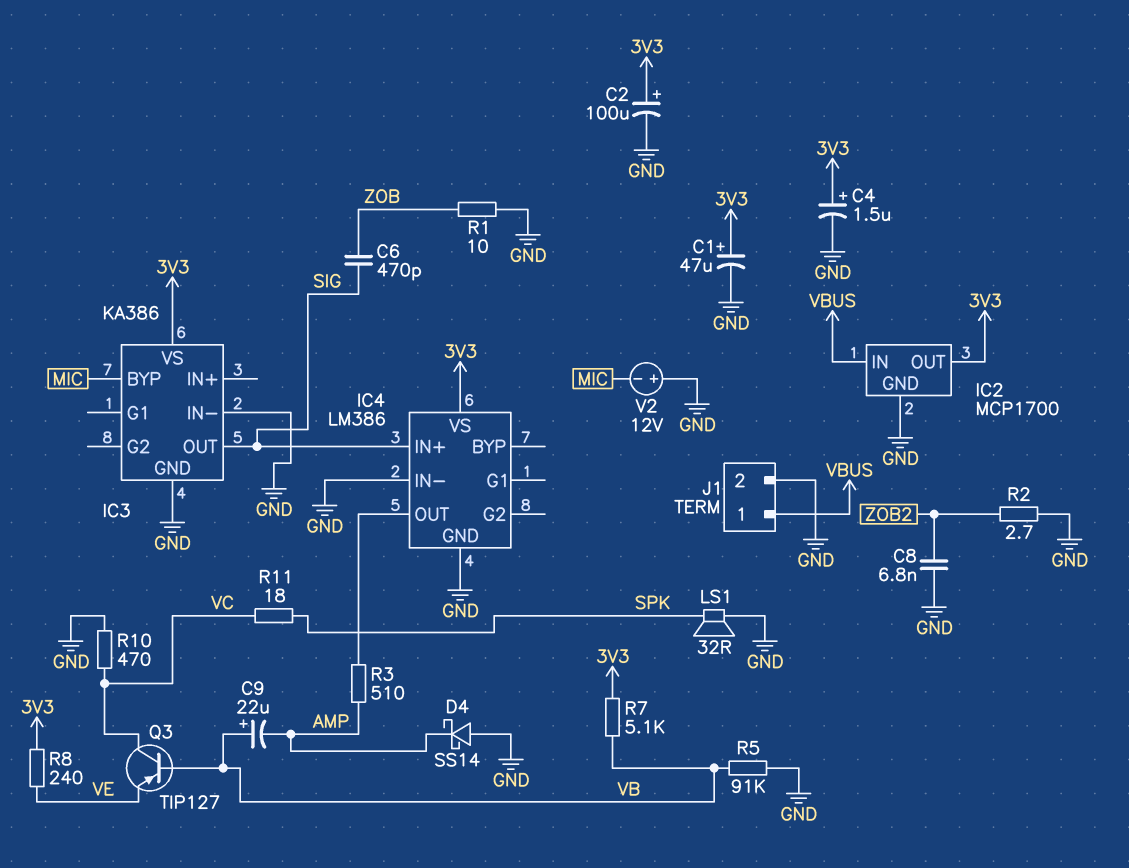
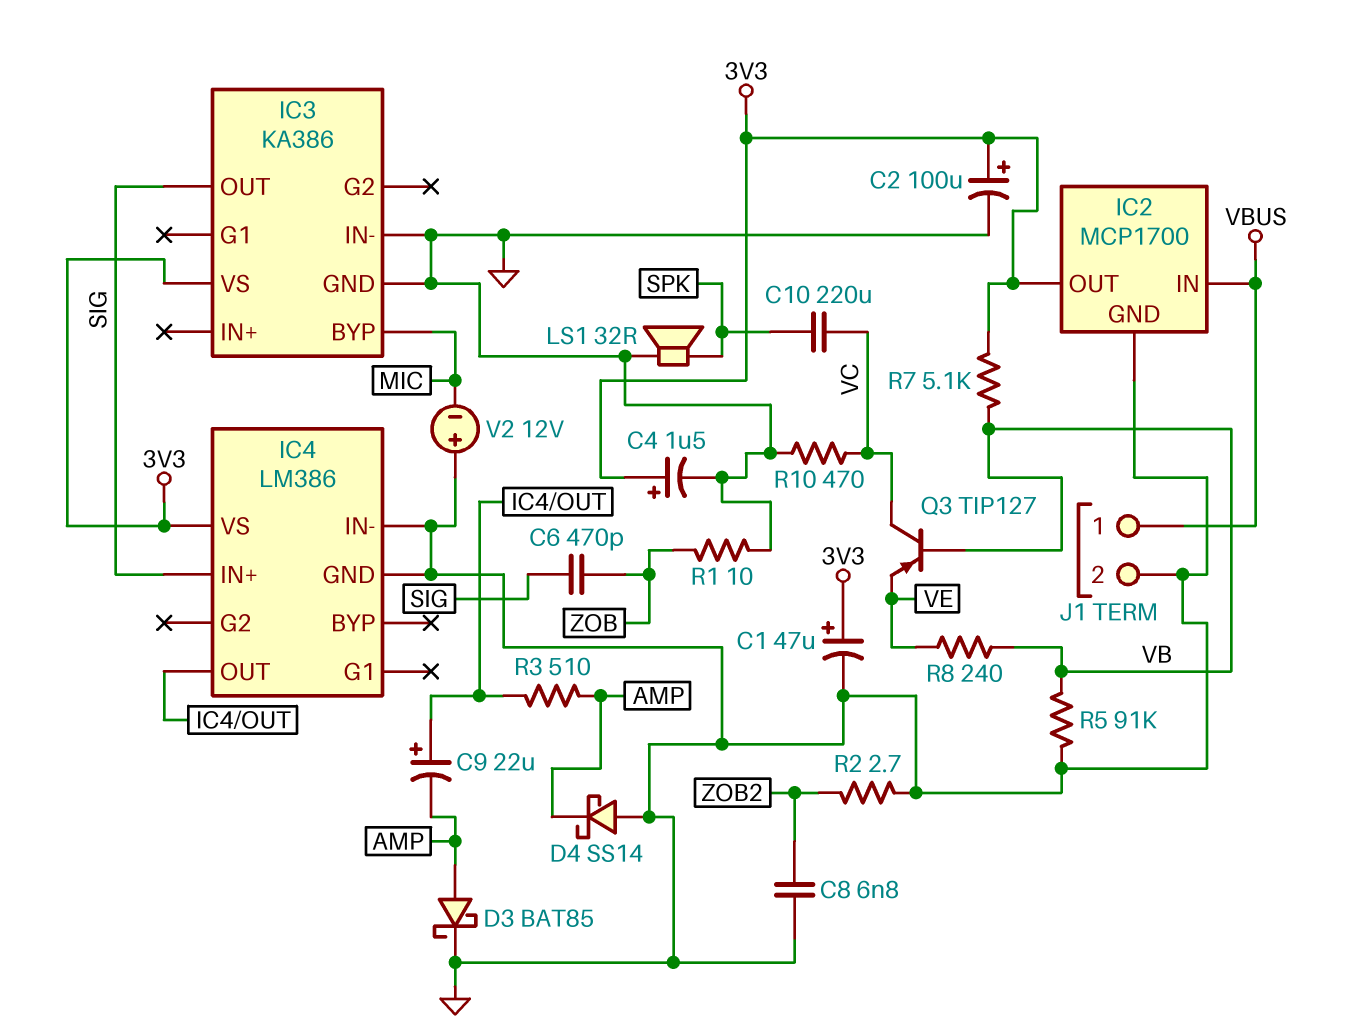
C9: 22uF (plus VB, minus AMP) -> 22uF (plus IC4/OUT, minus AMP)
C10: none -> 220uF (SPK, VC)
D3: none -> schottky BAT85 (A AMP, K GND)
R8: 240 (3V3, VE) -> 240 (VB, VE)
R11: 18 (SPK, VC) -> none

